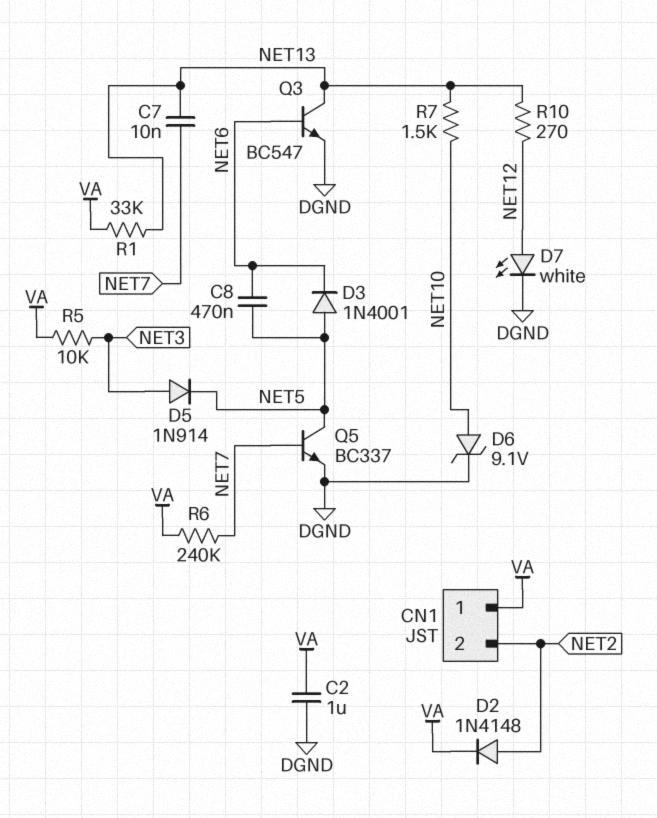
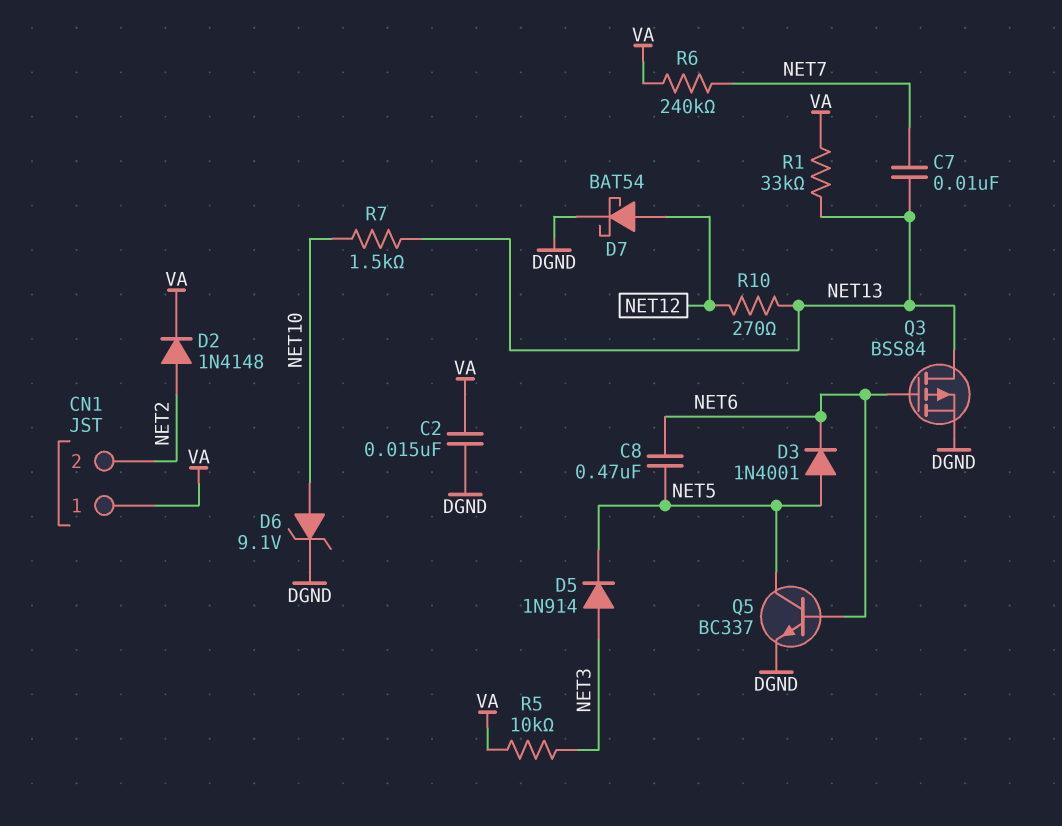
C2: 1uF (DGND, VA) -> 15nF (DGND, VA)
D7: LED white (A NET12, K DGND) -> schottky BAT54 (A NET12, K DGND)
Q3: NPN BC547 (B NET6, C NET13, E DGND) -> PMOS BSS84 (G NET6, D NET13, S DGND)
Q5: NPN BC337 (B NET7, C NET5, E DGND) -> NPN BC337 (B NET6, C NET5, E DGND)

